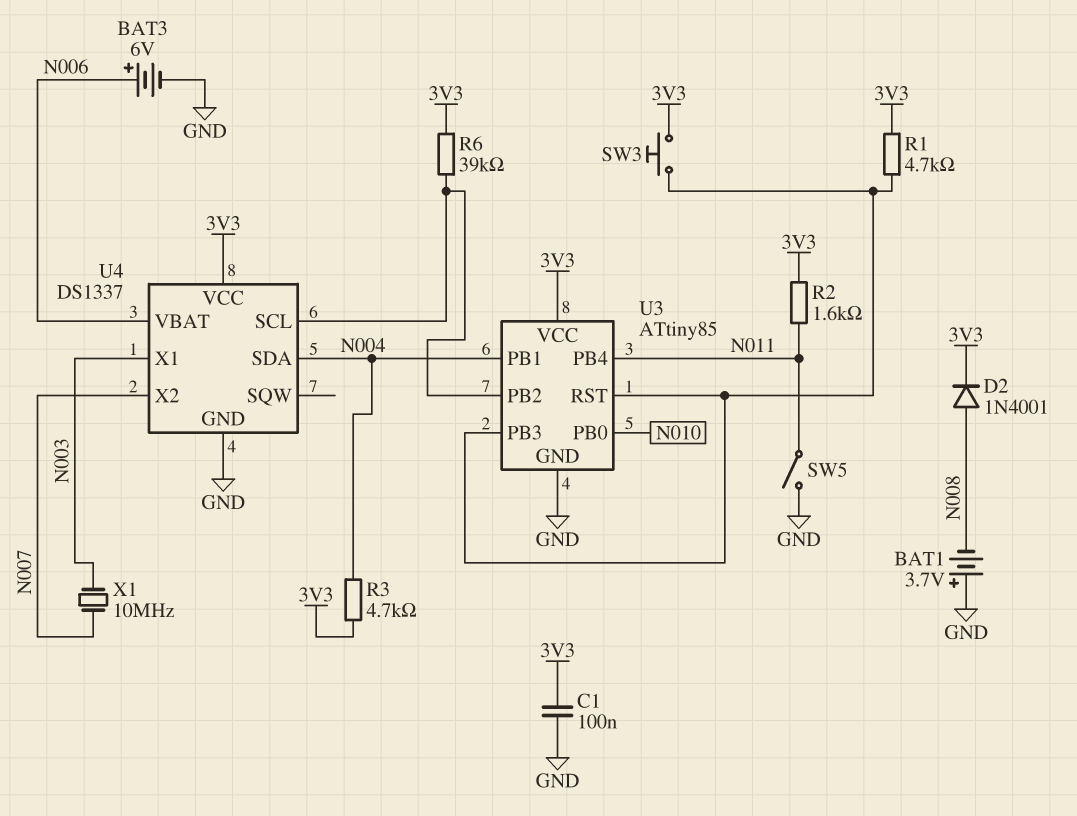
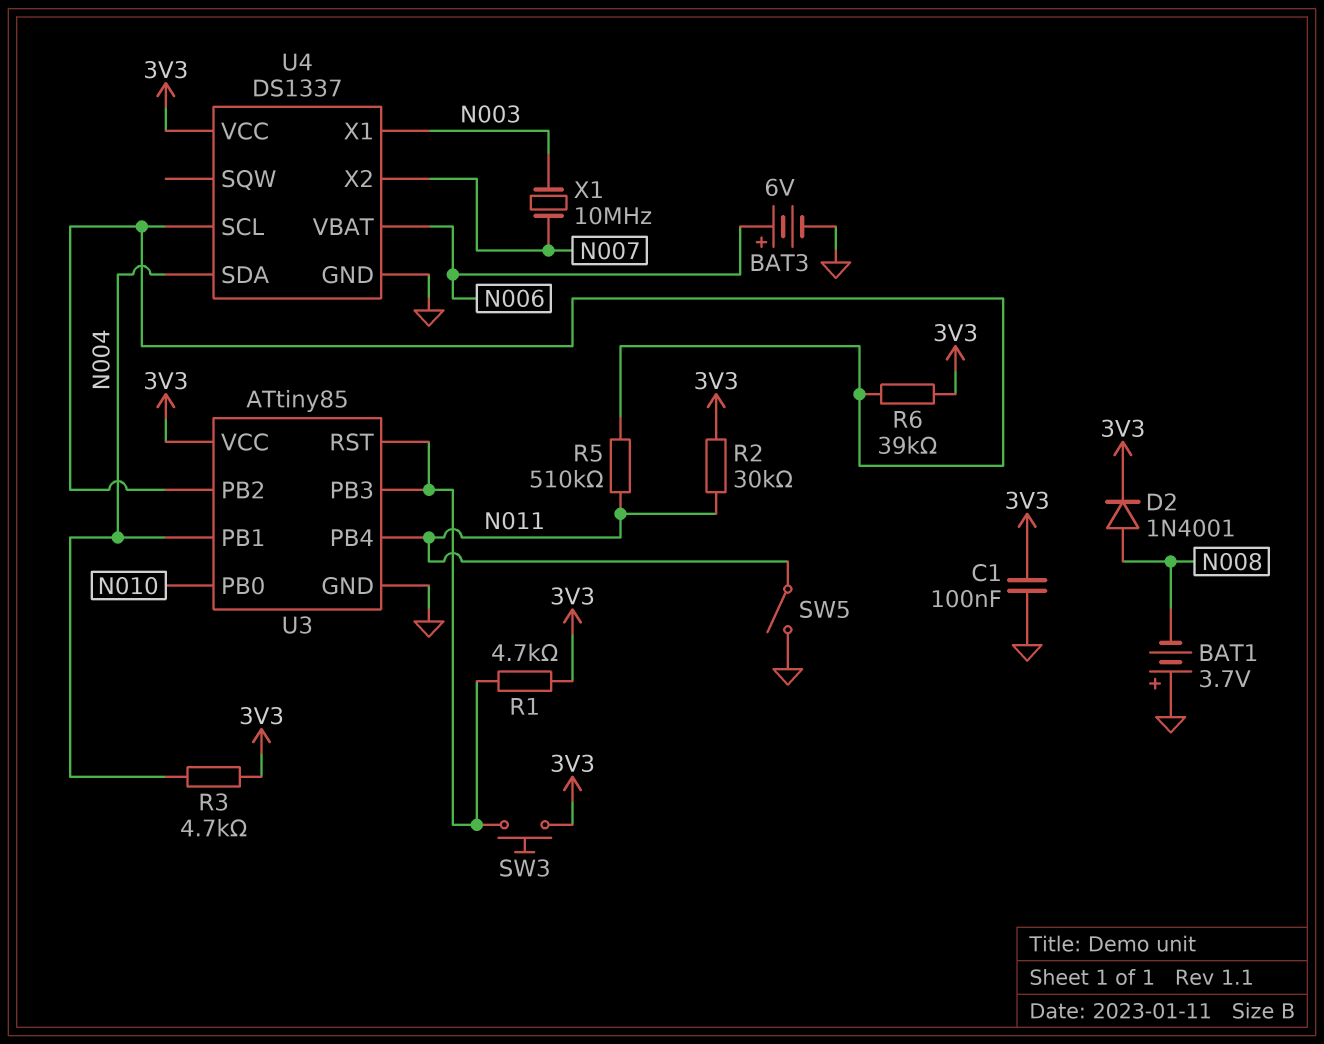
R2: 1.6k (3V3, N011) -> 30k (3V3, N011)
R5: none -> 510k (N011, U3/PB2)

